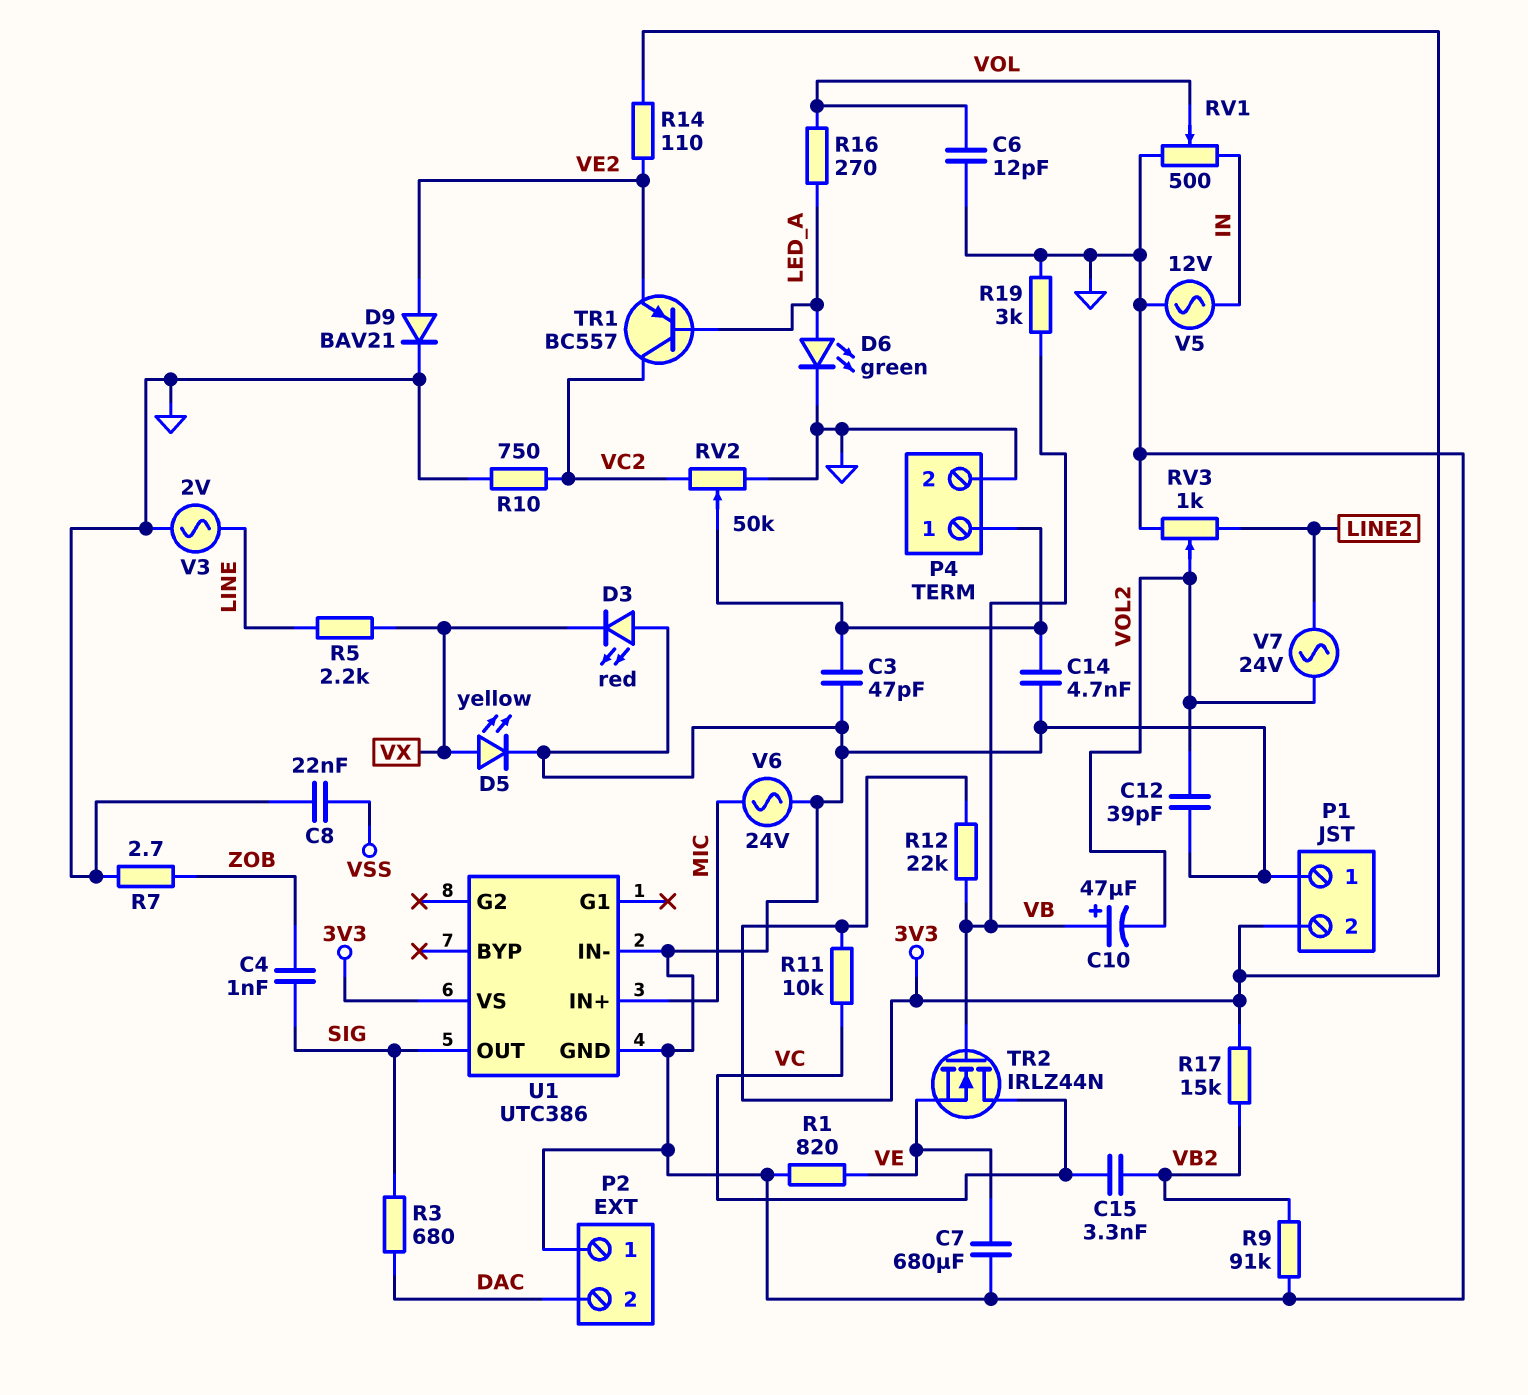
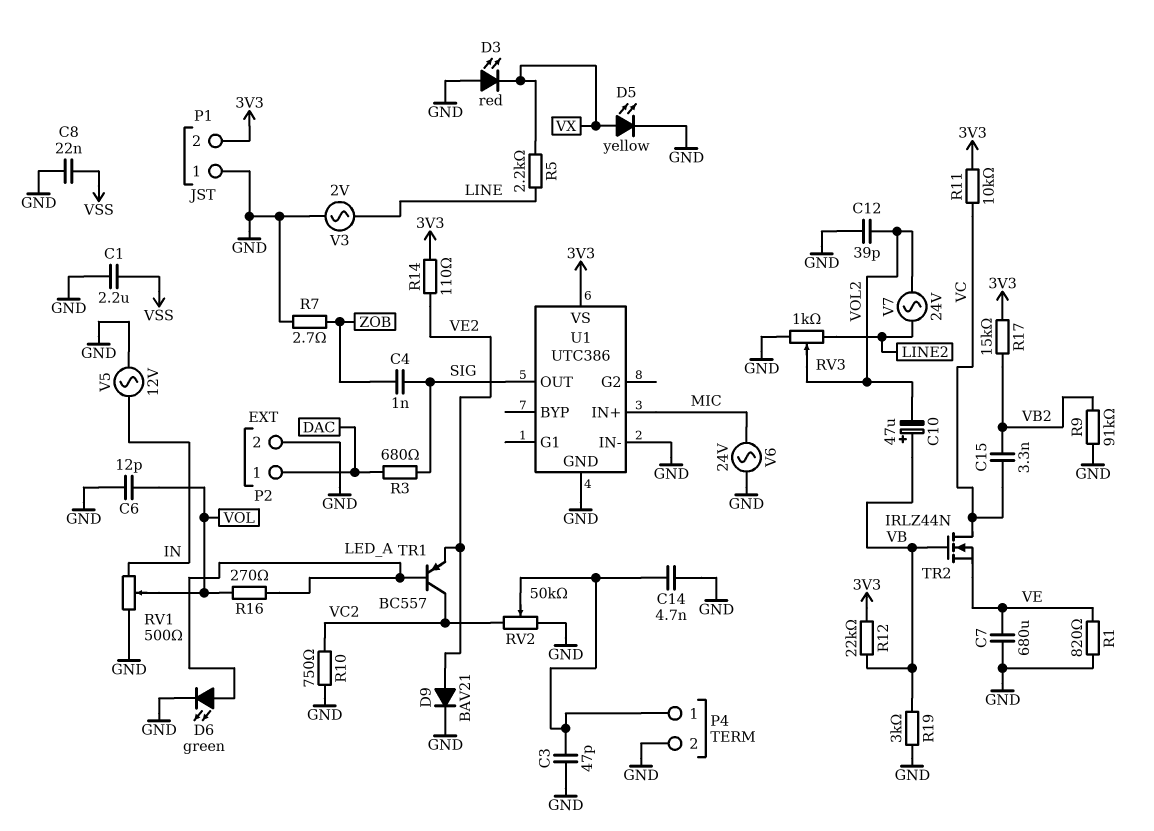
C1: none -> 2.2uF (GND, VSS)
P2 pin 1: GND -> DAC
P2 pin 2: DAC -> GND

